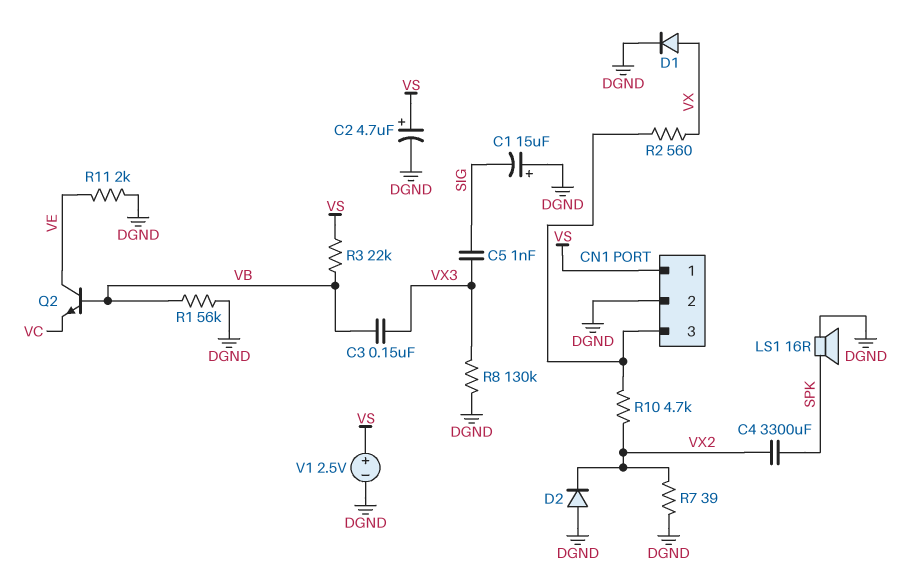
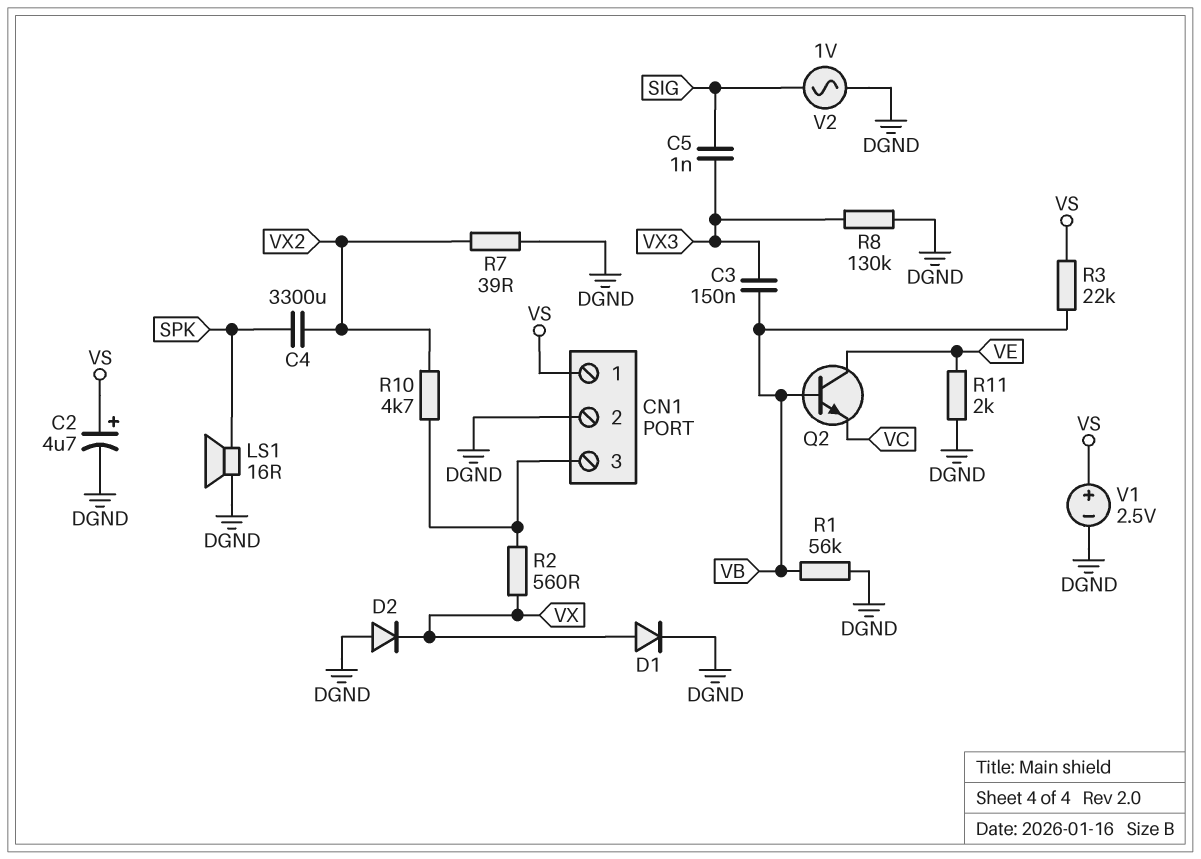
C1: 15uF (plus DGND, minus SIG) -> none
D2: diode (A DGND, K VX2) -> diode (A DGND, K VX)
V2: none -> AC 1V (DGND, SIG)

